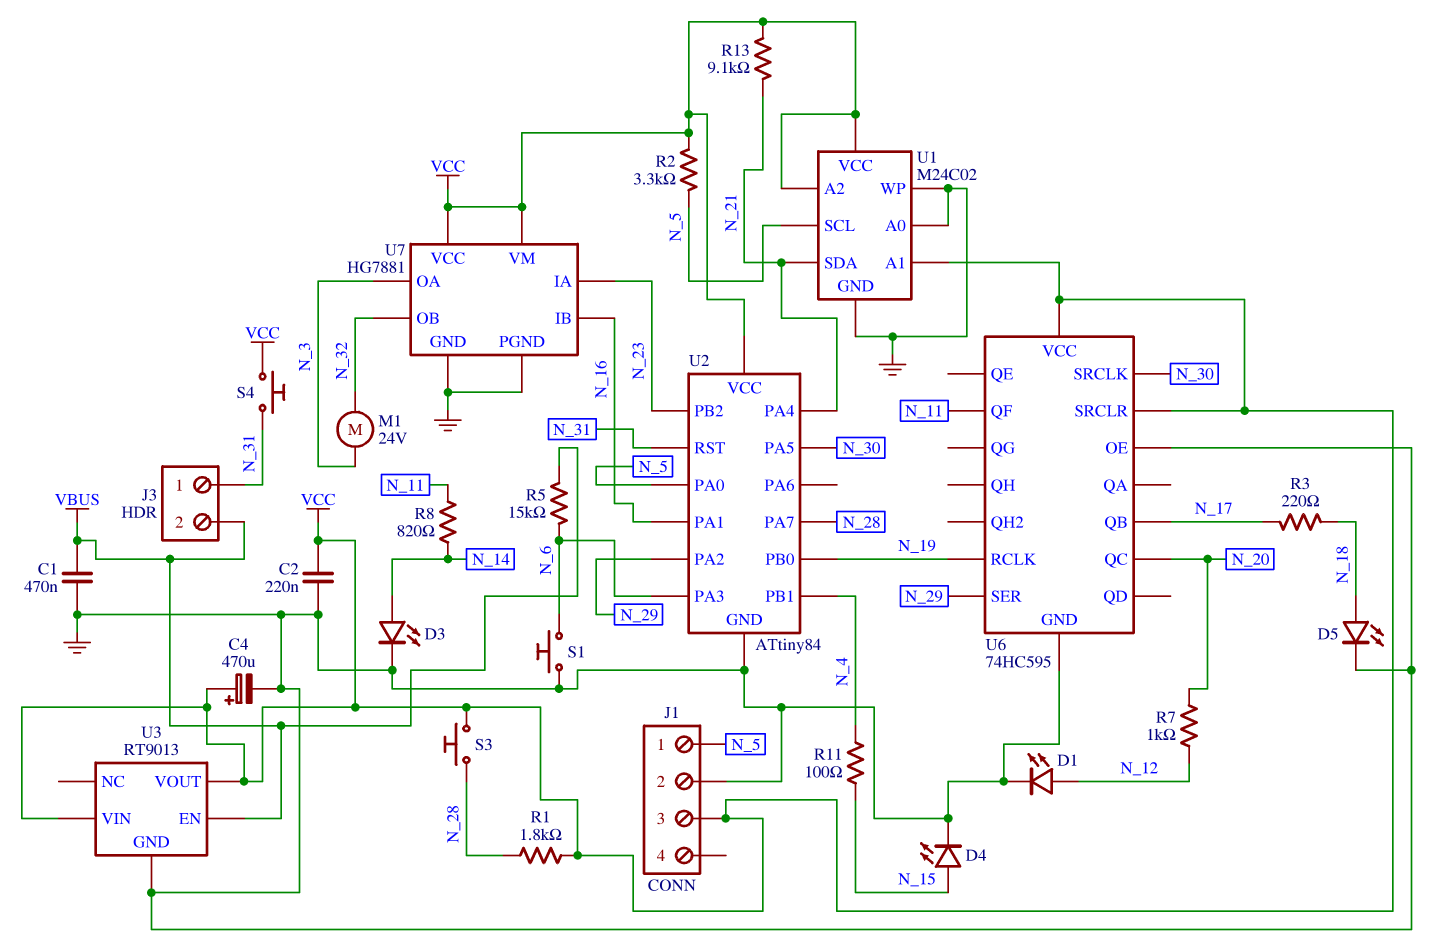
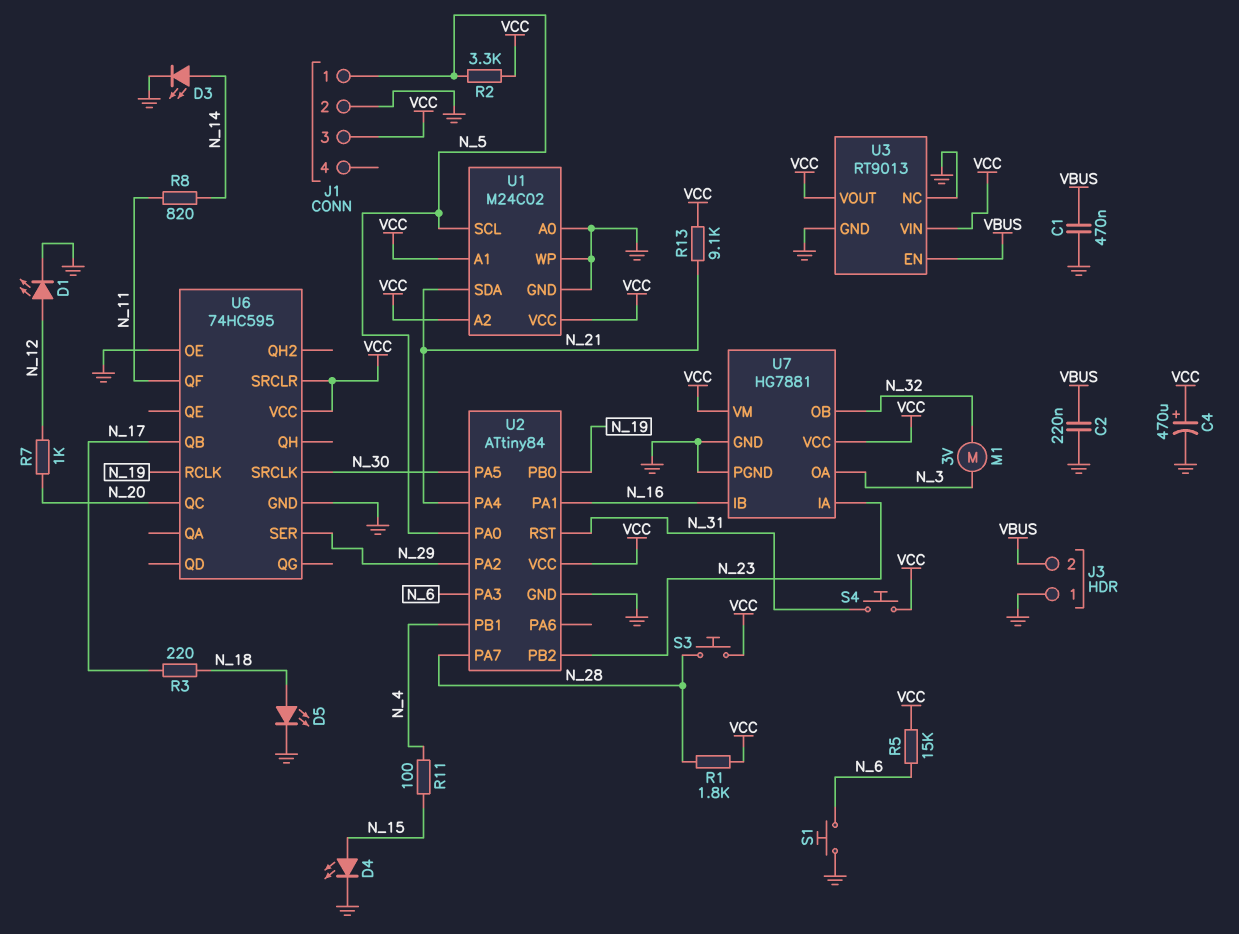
C2: 220nF (GND, VCC) -> 220nF (GND, VBUS)
J3 pin 1: N_31 -> GND
M1: motor 24V (N_3, N_32) -> motor 3V (N_3, N_32)
R5: 15k (N_6, VBUS) -> 15k (N_6, VCC)
U3 pin NC: none -> GND

